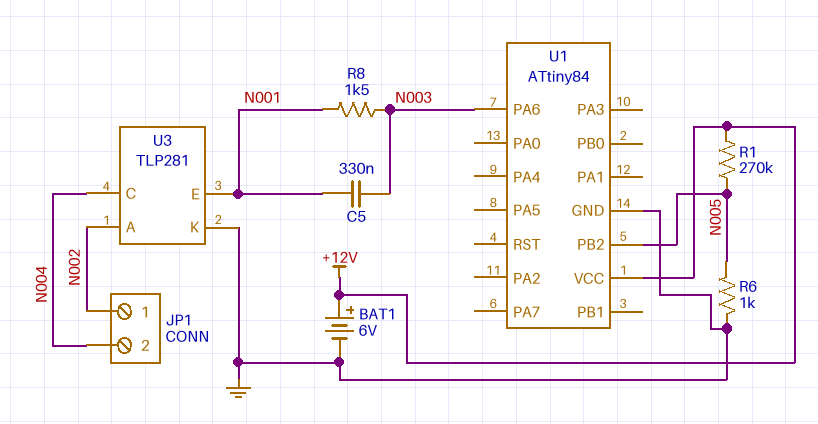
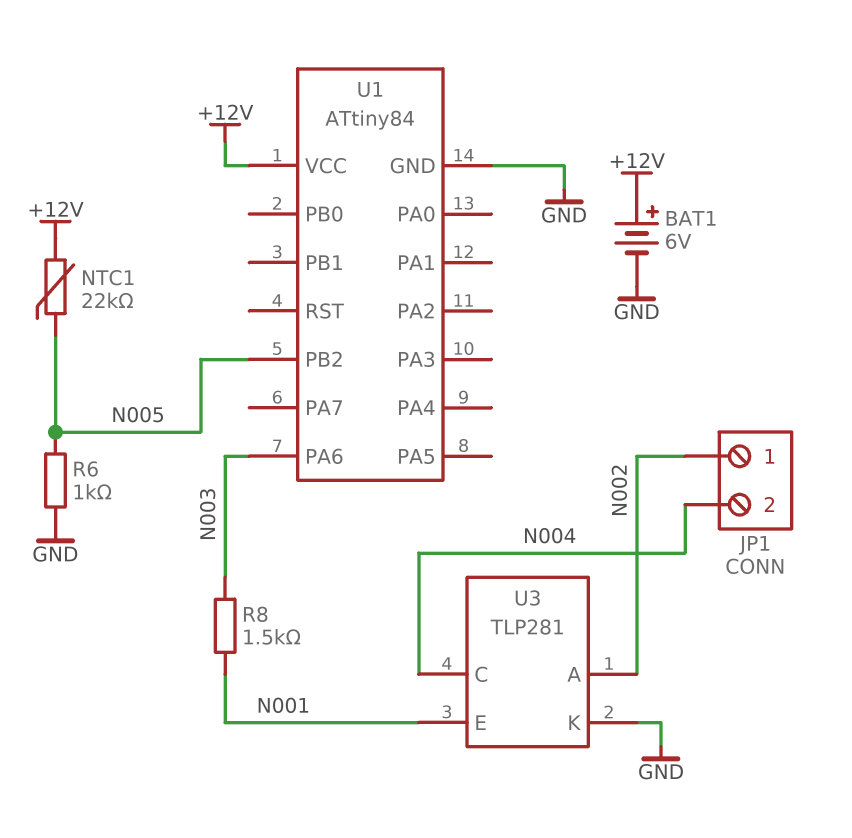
C5: 330nF (N001, N003) -> none
NTC1: none -> 22k (+12V, N005)
R1: 270k (+12V, N005) -> none

